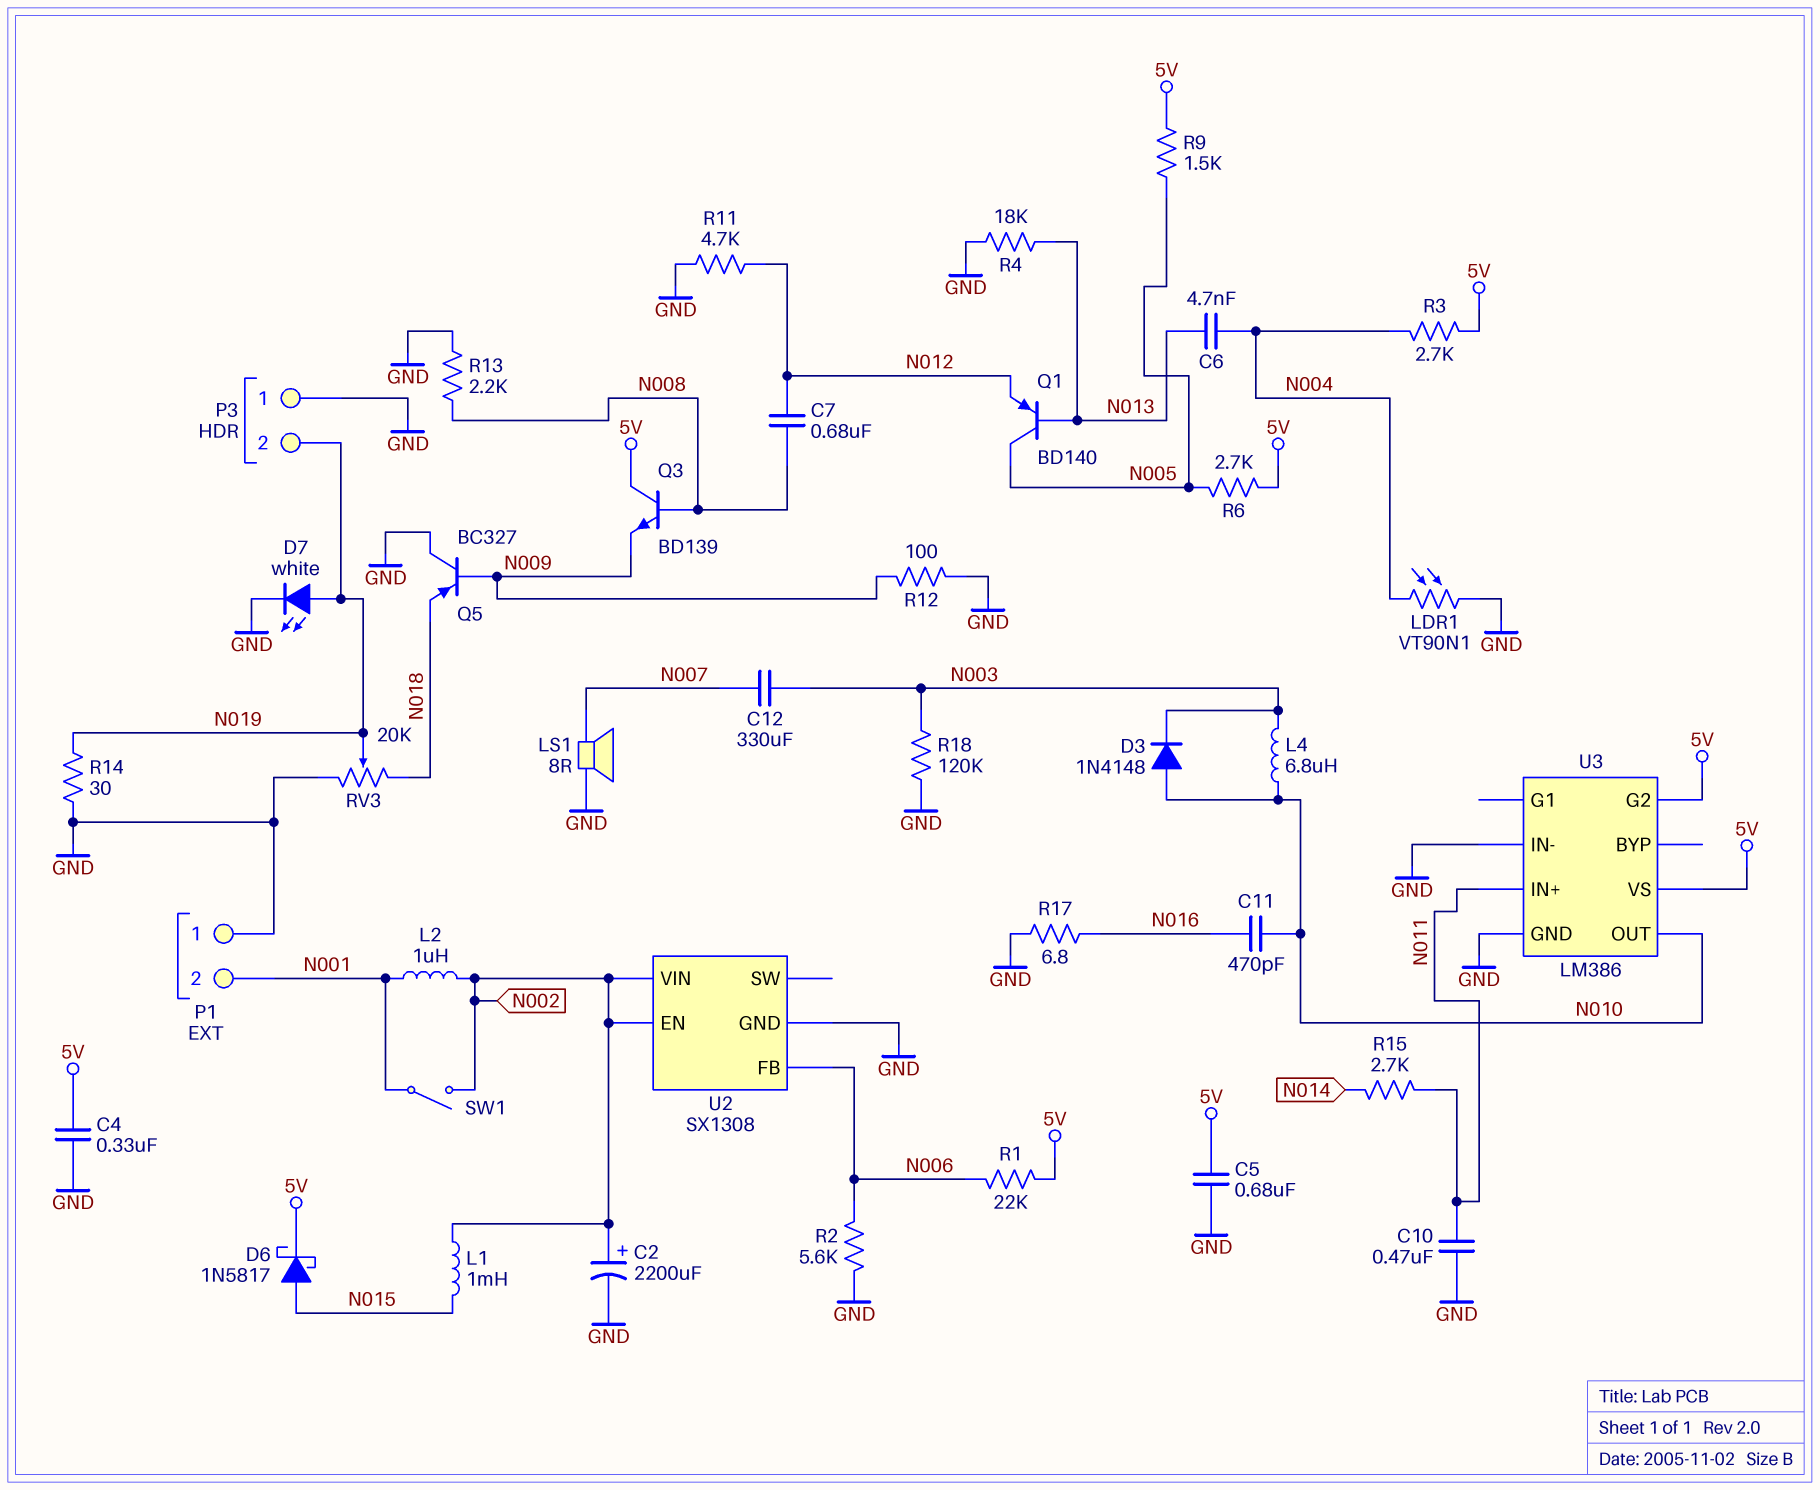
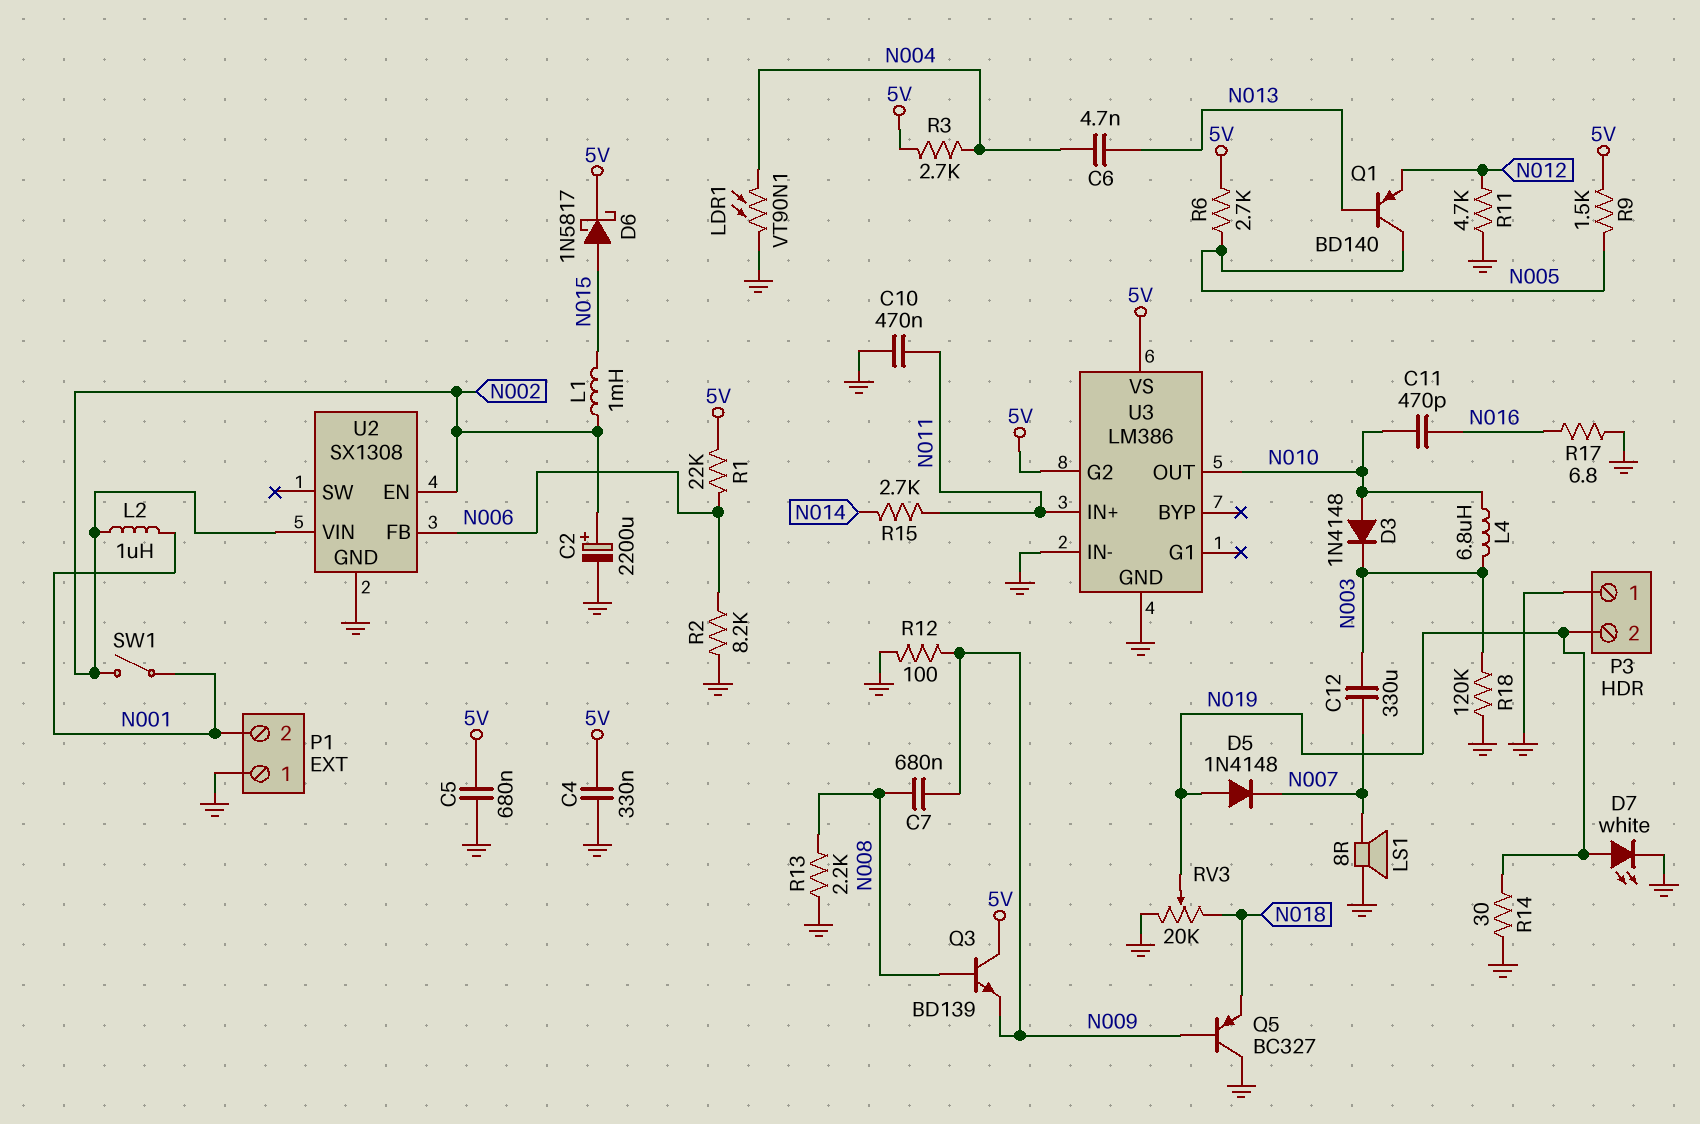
C7: 680nF (N008, N012) -> 680nF (N008, N009)
D5: none -> diode 1N4148 (A N019, K N007)
R2: 5.6k (GND, N006) -> 8.2k (GND, N006)
R4: 18k (GND, N013) -> none

